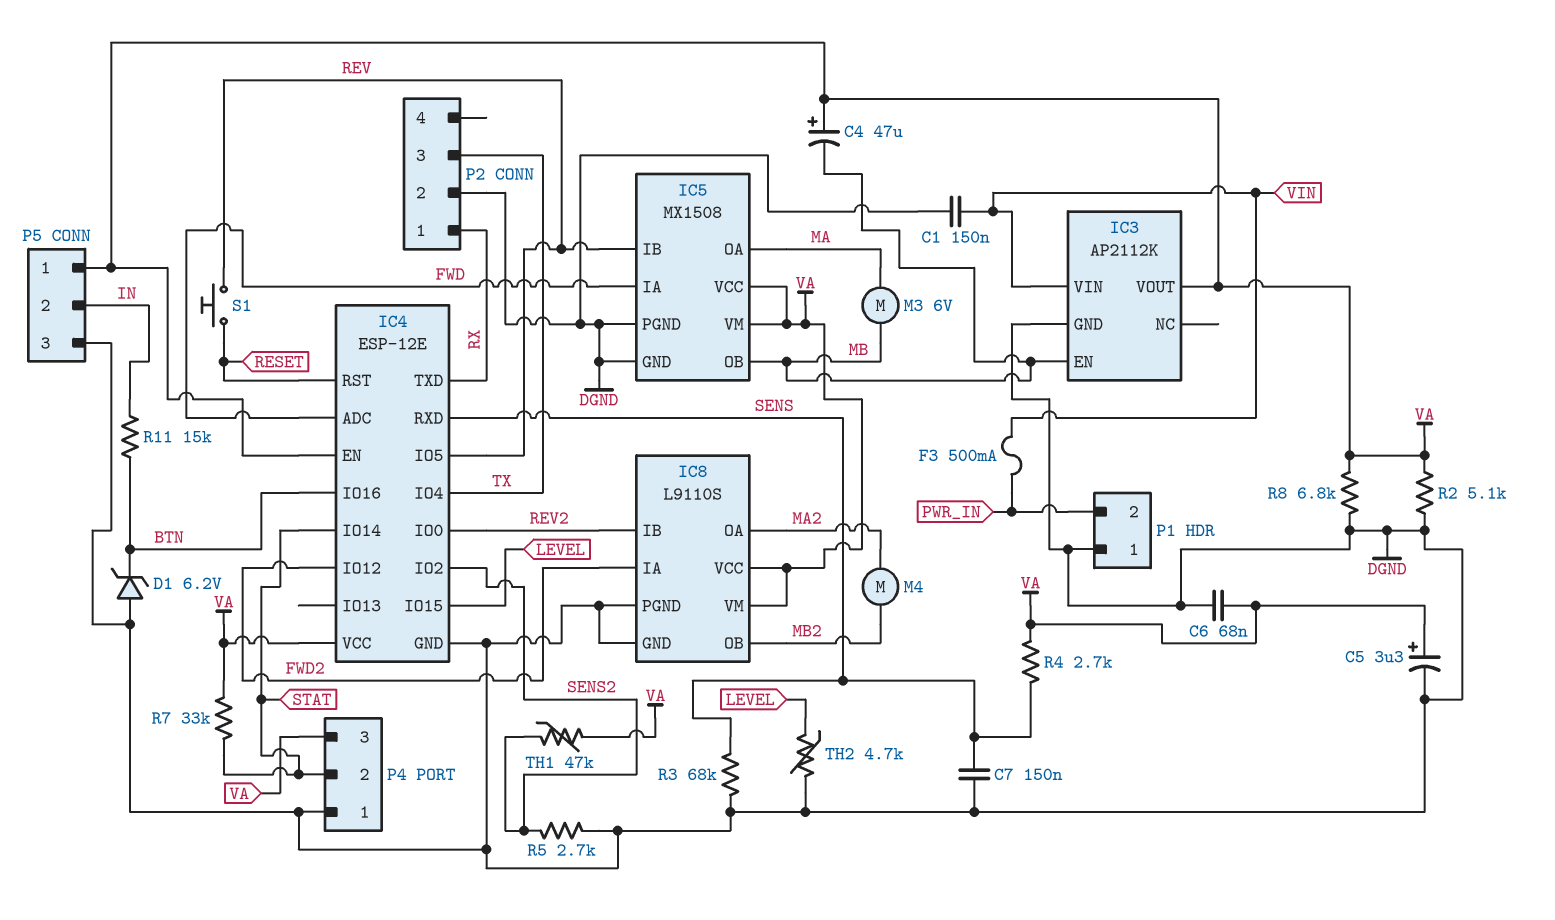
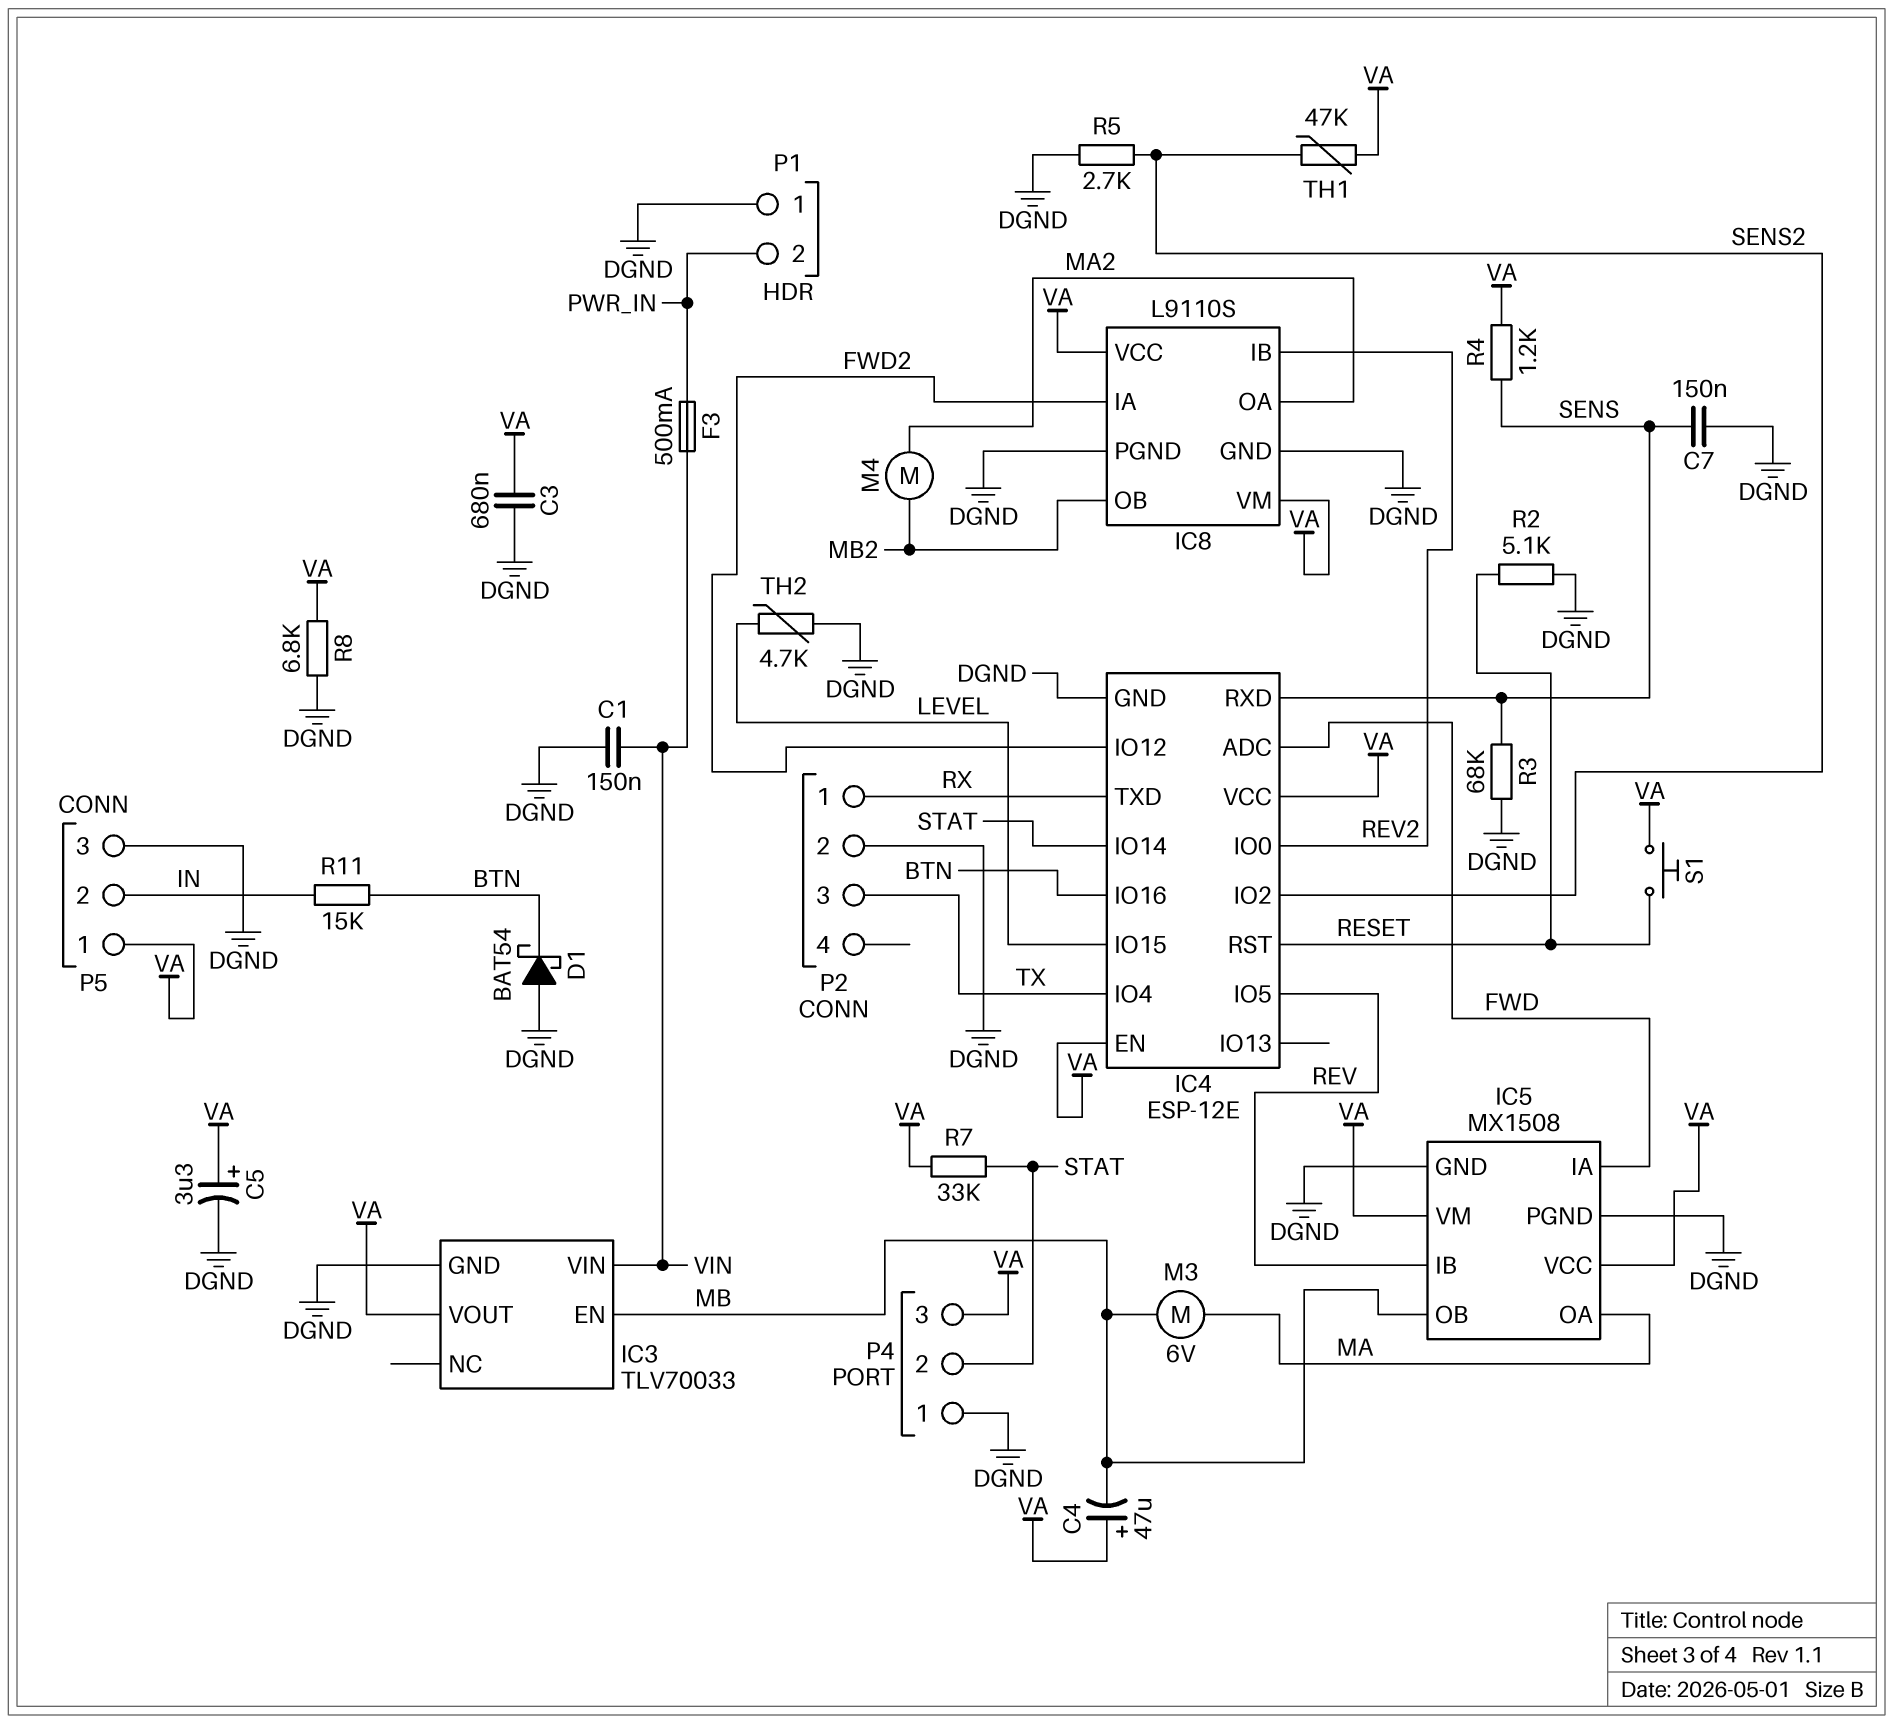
C3: none -> 680nF (DGND, VA)
C6: 68nF (DGND, VA) -> none
D1: zener 6.2V (A DGND, K BTN) -> schottky BAT54 (A DGND, K BTN)
IC3: AP2112K -> TLV70033
R2: 5.1k (DGND, VA) -> 5.1k (DGND, RESET)
R4: 2.7k (SENS, VA) -> 1.2k (SENS, VA)
S1: button (RESET, REV) -> button (RESET, VA)

